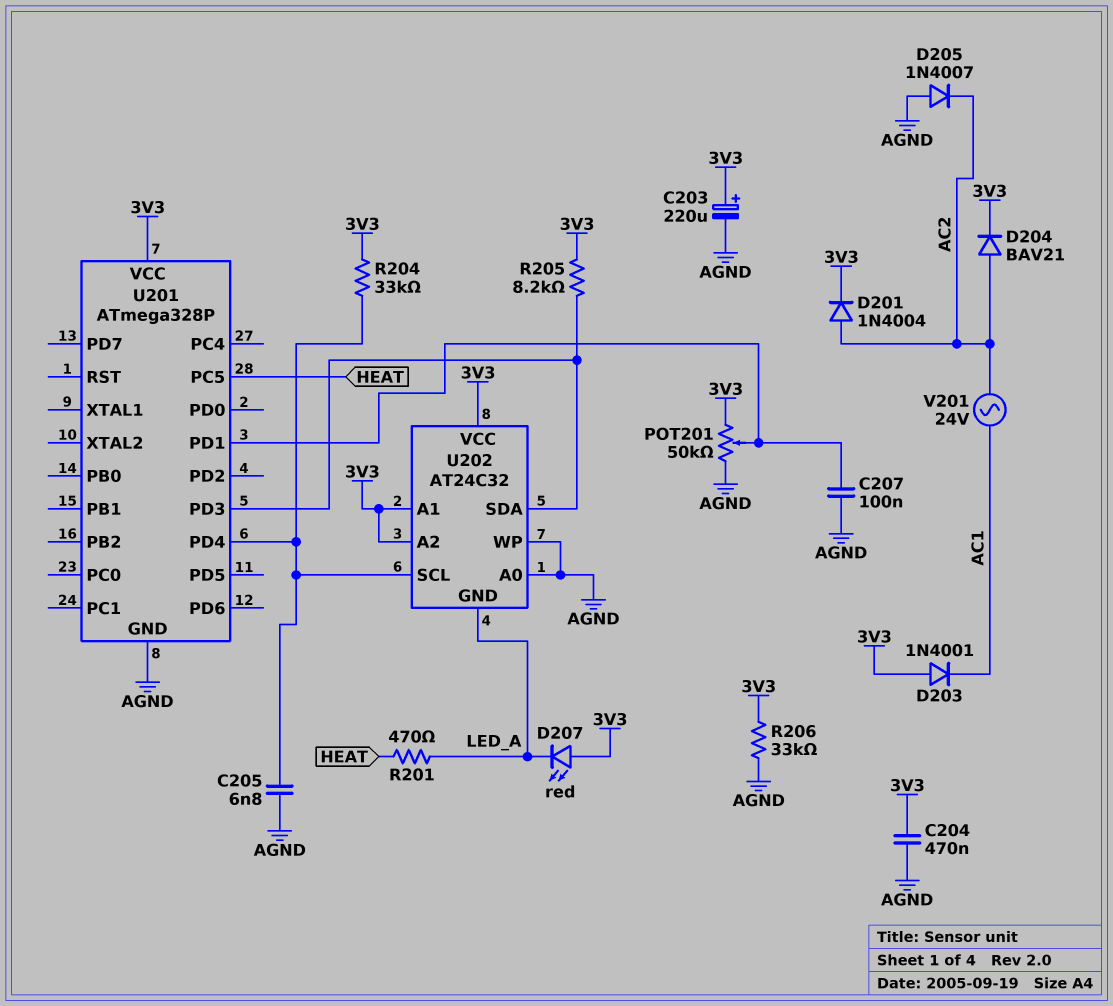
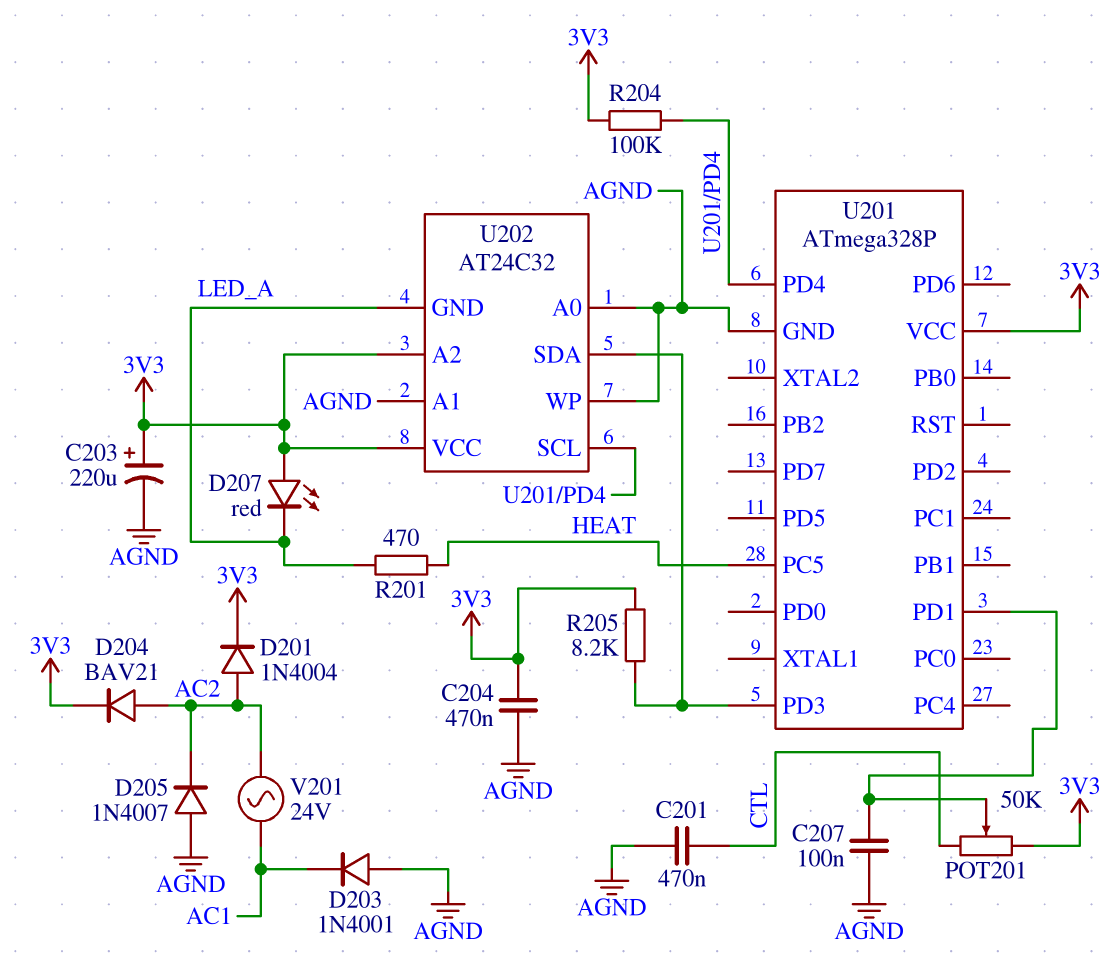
C201: none -> 470nF (AGND, CTL)
C205: 6.8nF (AGND, U201/PD4) -> none
D203: diode 1N4001 (A 3V3, K AC1) -> diode 1N4001 (A AGND, K AC1)
POT201: 50k (3V3, AGND, wiper U201/PD1) -> 50k (3V3, CTL, wiper U201/PD1)
R204: 33k (3V3, U201/PD4) -> 100k (3V3, U201/PD4)
R206: 33k (3V3, AGND) -> none
U202 pin A1: 3V3 -> AGND

